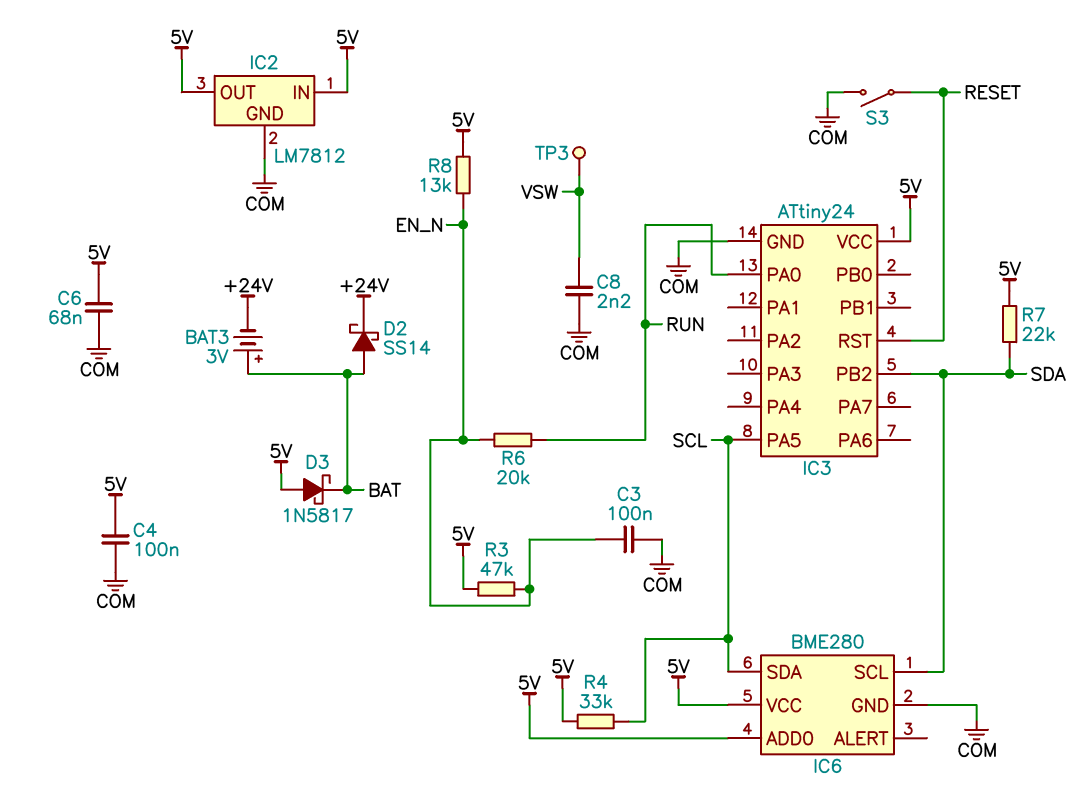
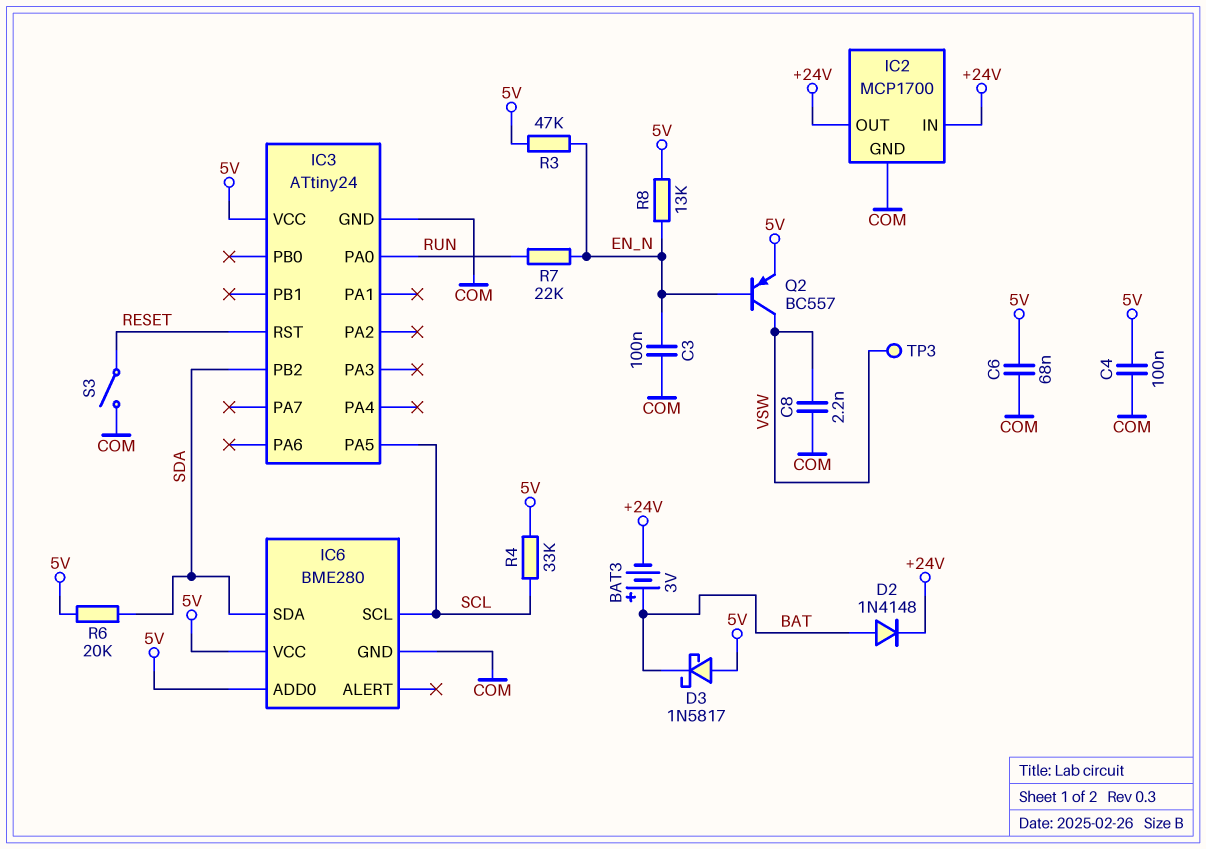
D2: schottky SS14 (A BAT, K +24V) -> diode 1N4148 (A BAT, K +24V)
IC2: LM7812 -> MCP1700
IC2 pin IN: 5V -> +24V
IC2 pin OUT: 5V -> +24V
IC6 pin SCL: SDA -> SCL
IC6 pin SDA: SCL -> SDA
Q2: none -> PNP BC557 (B EN_N, C VSW, E 5V)
R6: 20k (EN_N, RUN) -> 20k (5V, SDA)
R7: 22k (5V, SDA) -> 22k (EN_N, RUN)

